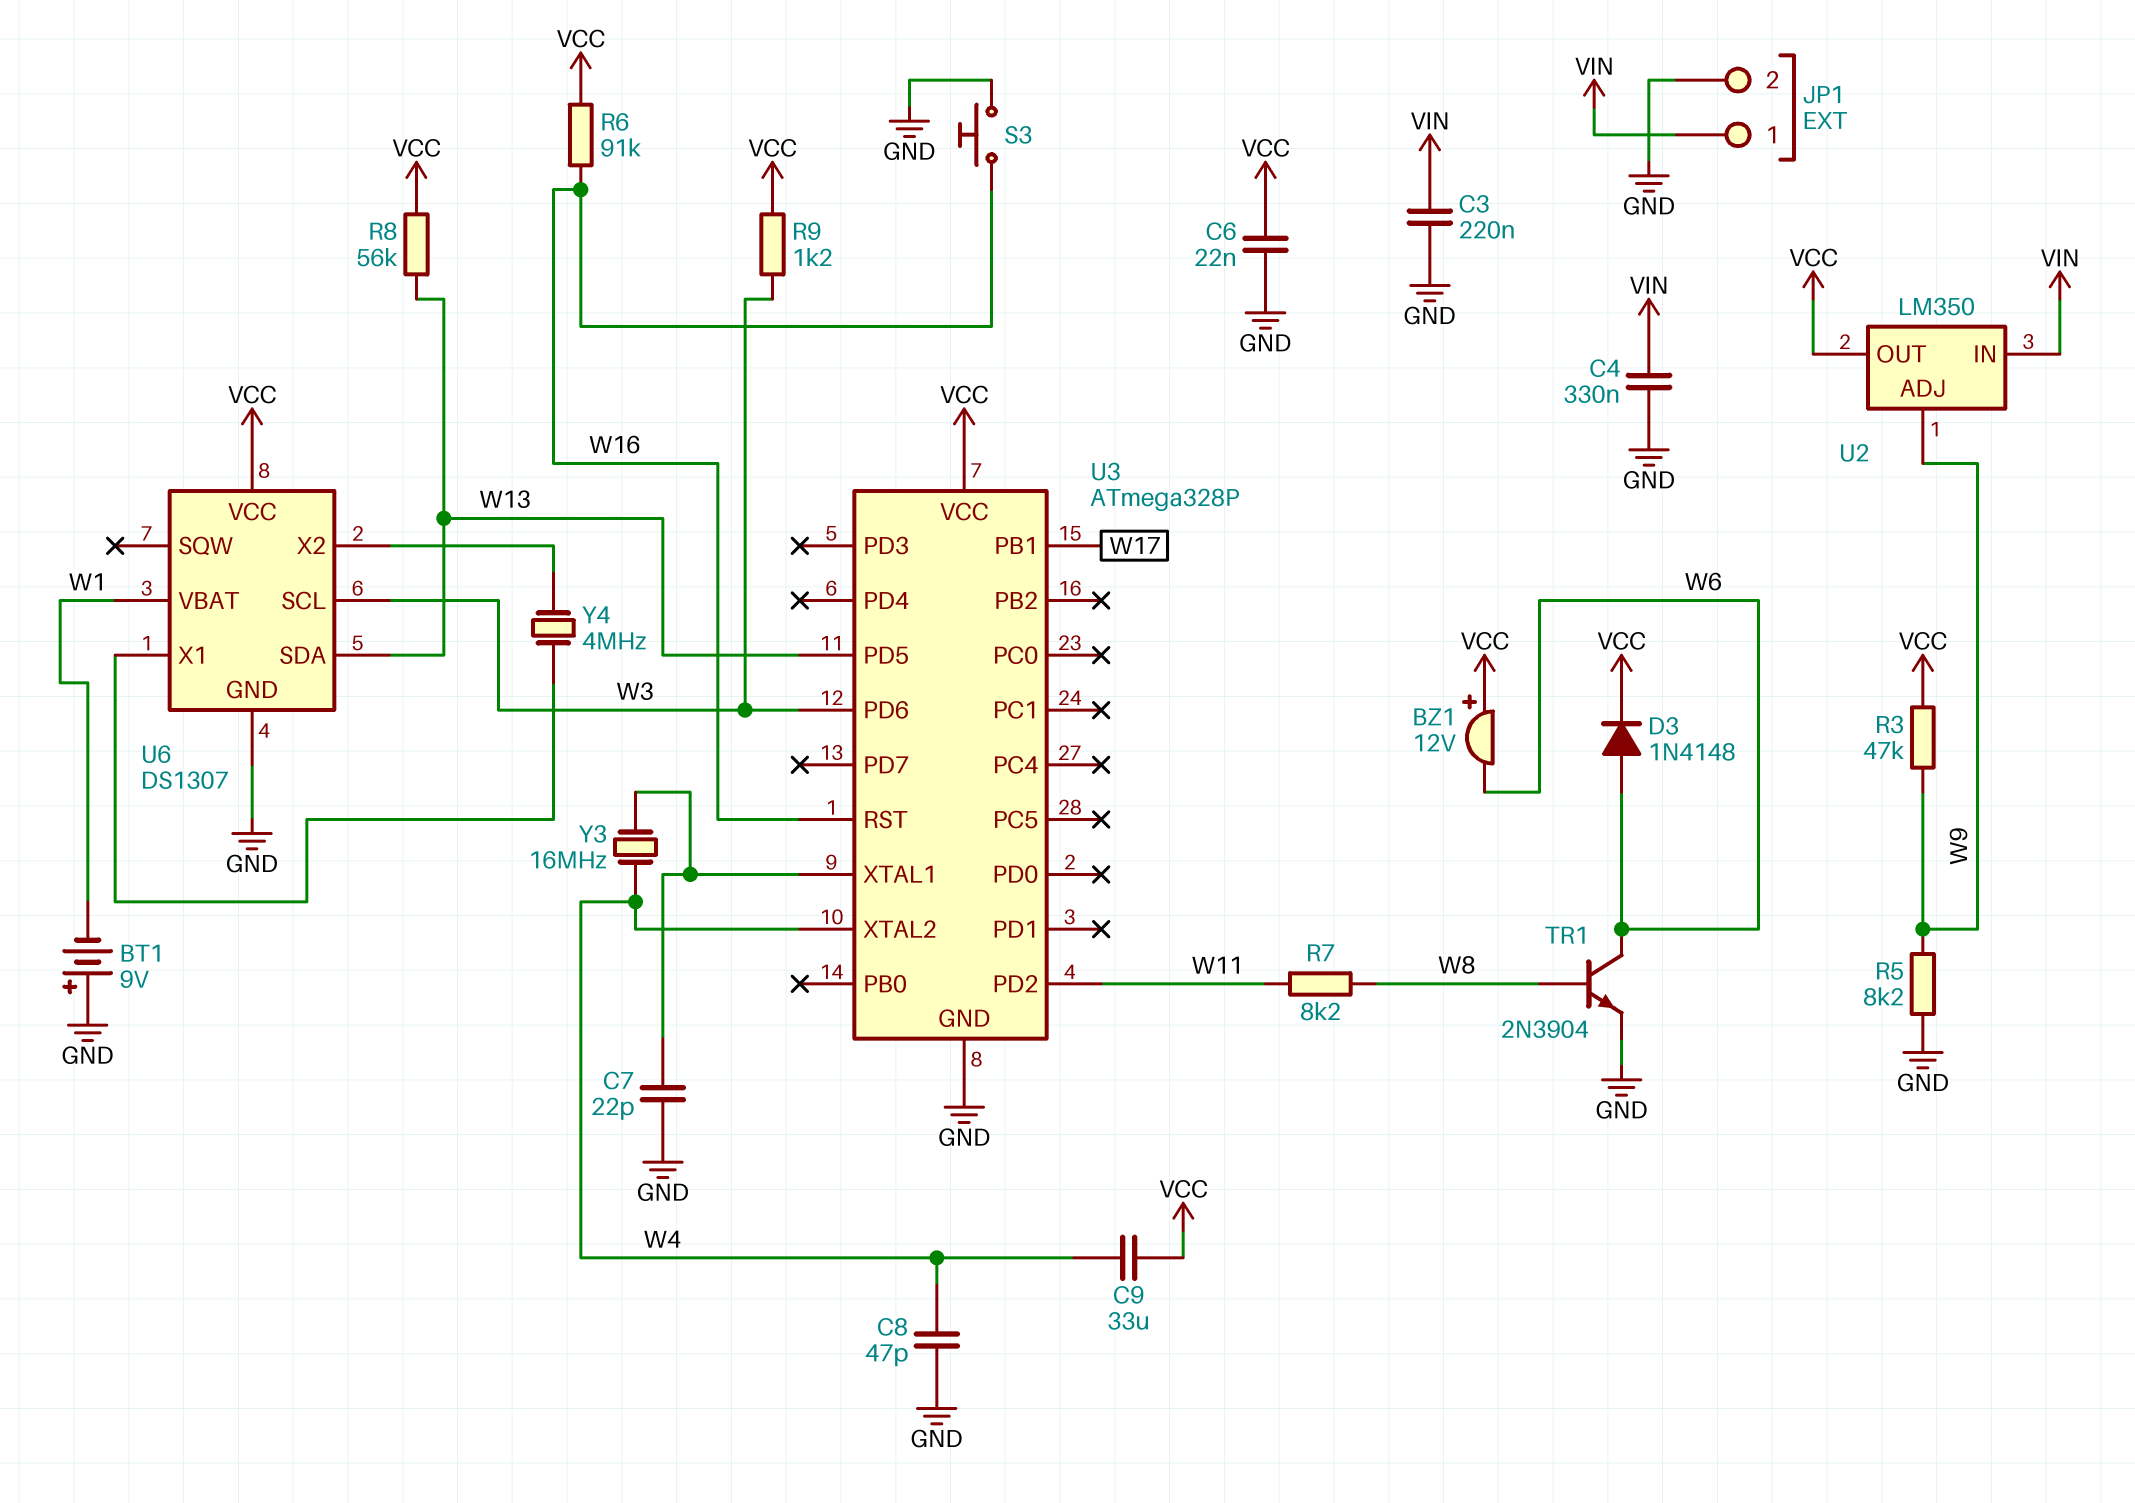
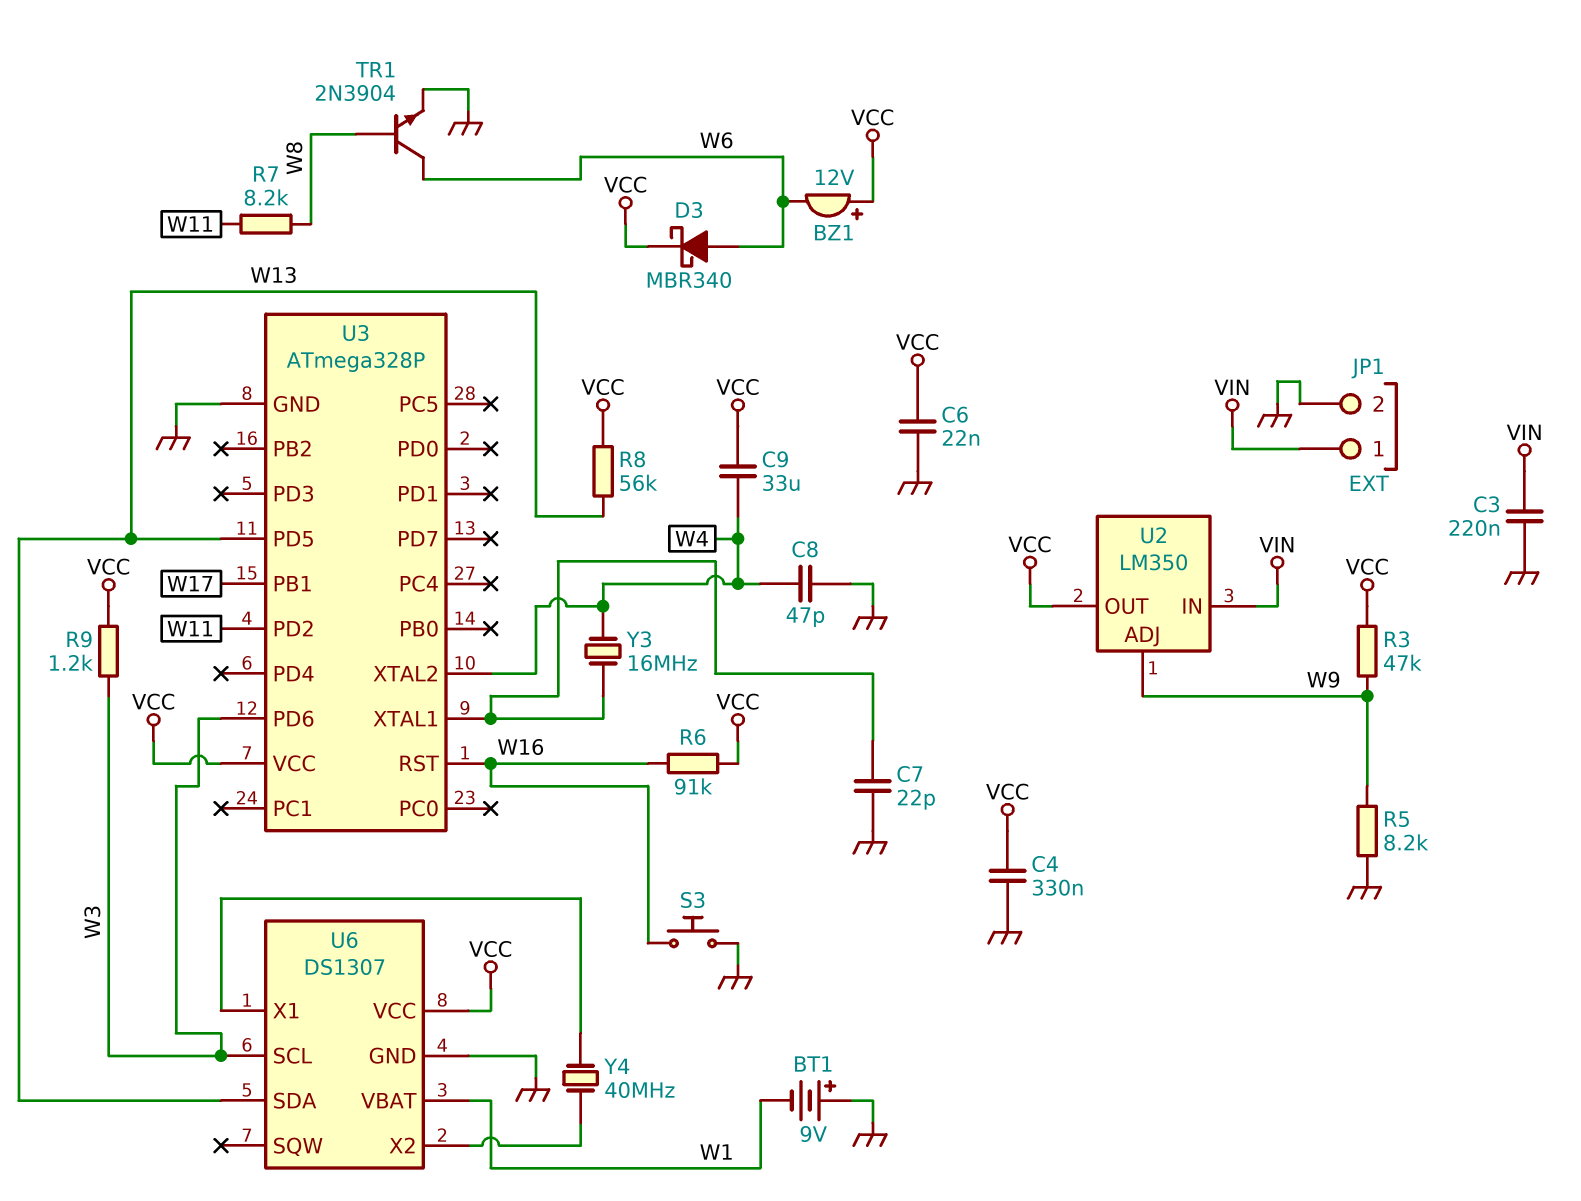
C4: 330nF (GND, VIN) -> 330nF (GND, VCC)
D3: diode 1N4148 (A W6, K VCC) -> schottky MBR340 (A W6, K VCC)
Y4: 4MHz (U6/X1, U6/X2) -> 40MHz (U6/X1, U6/X2)

